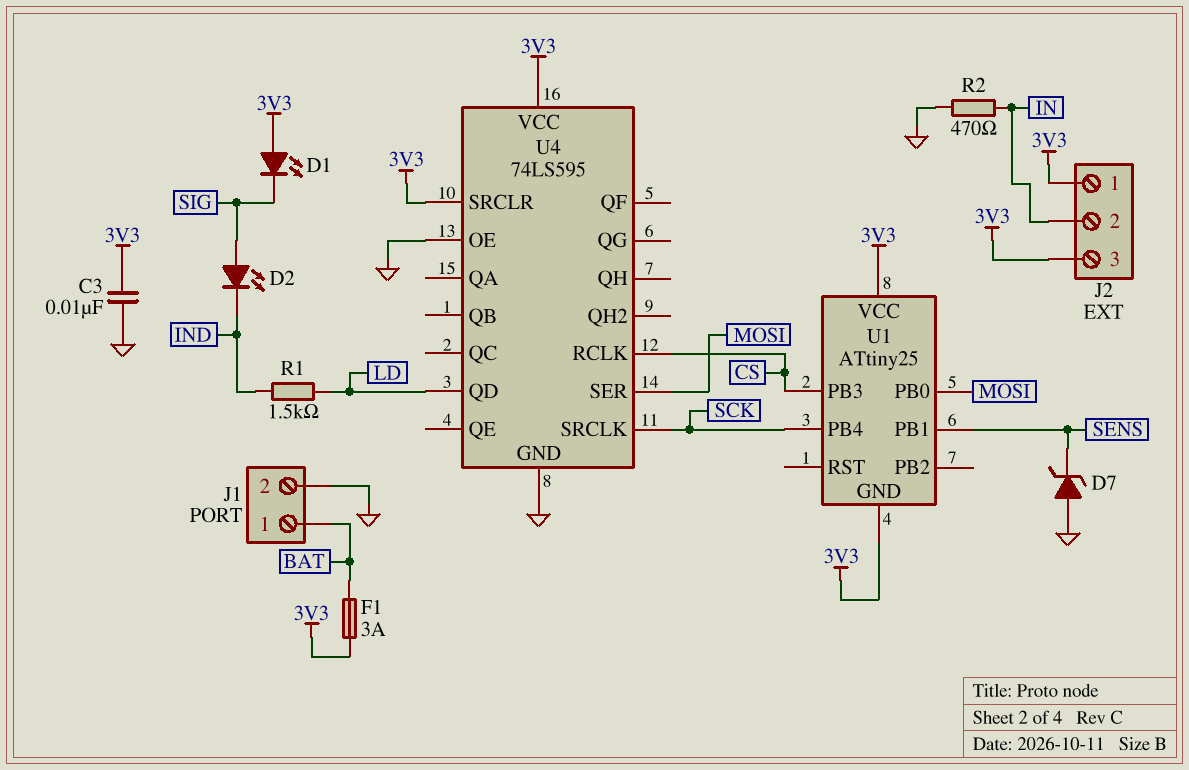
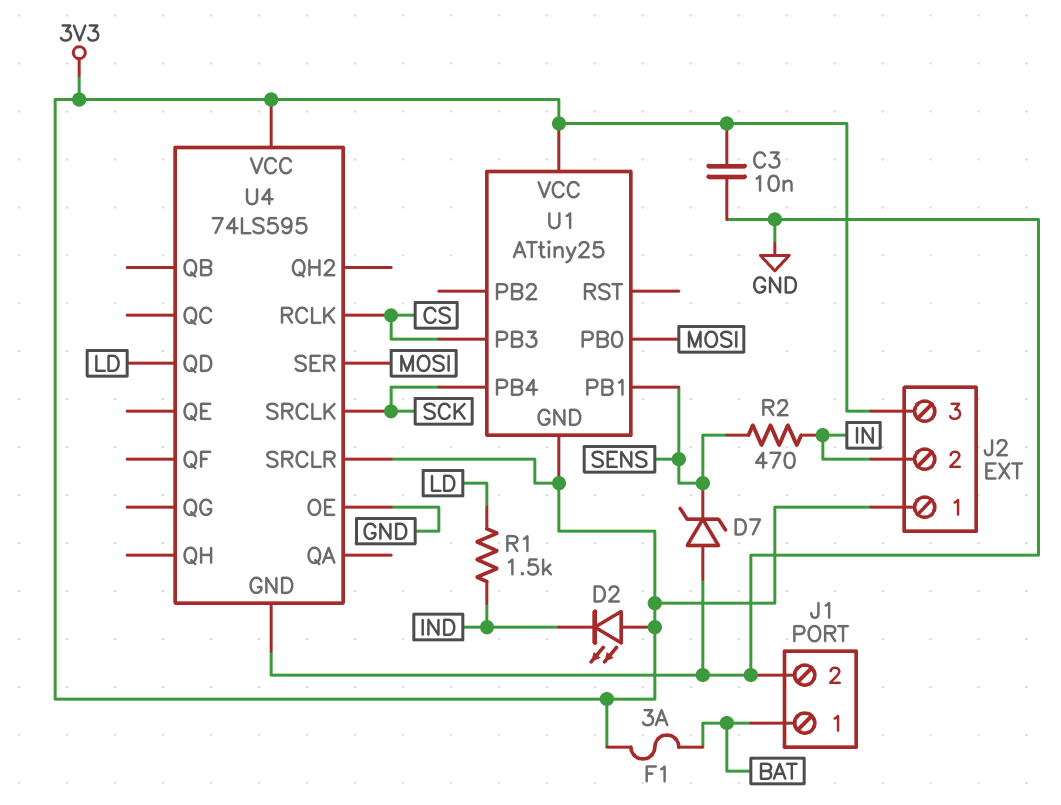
D1: LED (A 3V3, K SIG) -> none
D2: LED (A SIG, K IND) -> LED (A 3V3, K IND)
R2: 470 (GND, IN) -> 470 (IN, SENS)

